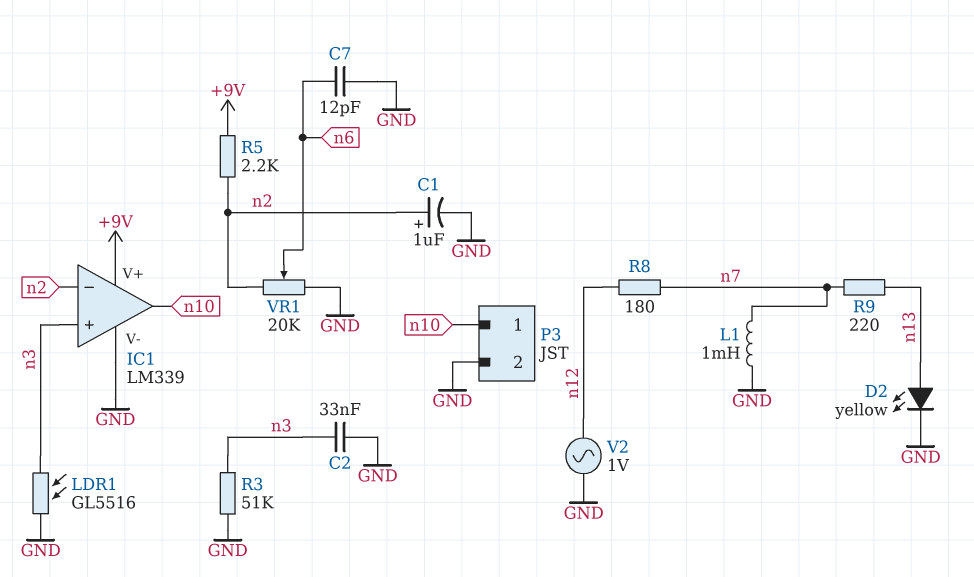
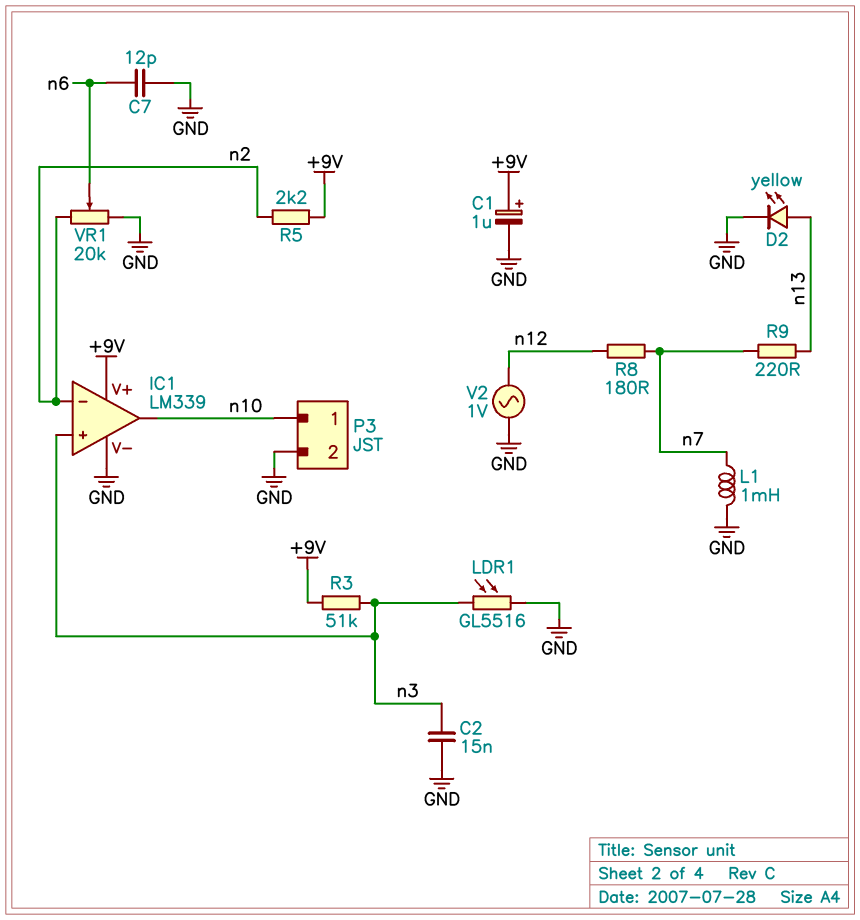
C1: 1uF (plus n2, minus GND) -> 1uF (plus +9V, minus GND)
C2: 33nF (GND, n3) -> 15nF (GND, n3)
R3: 51k (GND, n3) -> 51k (+9V, n3)

